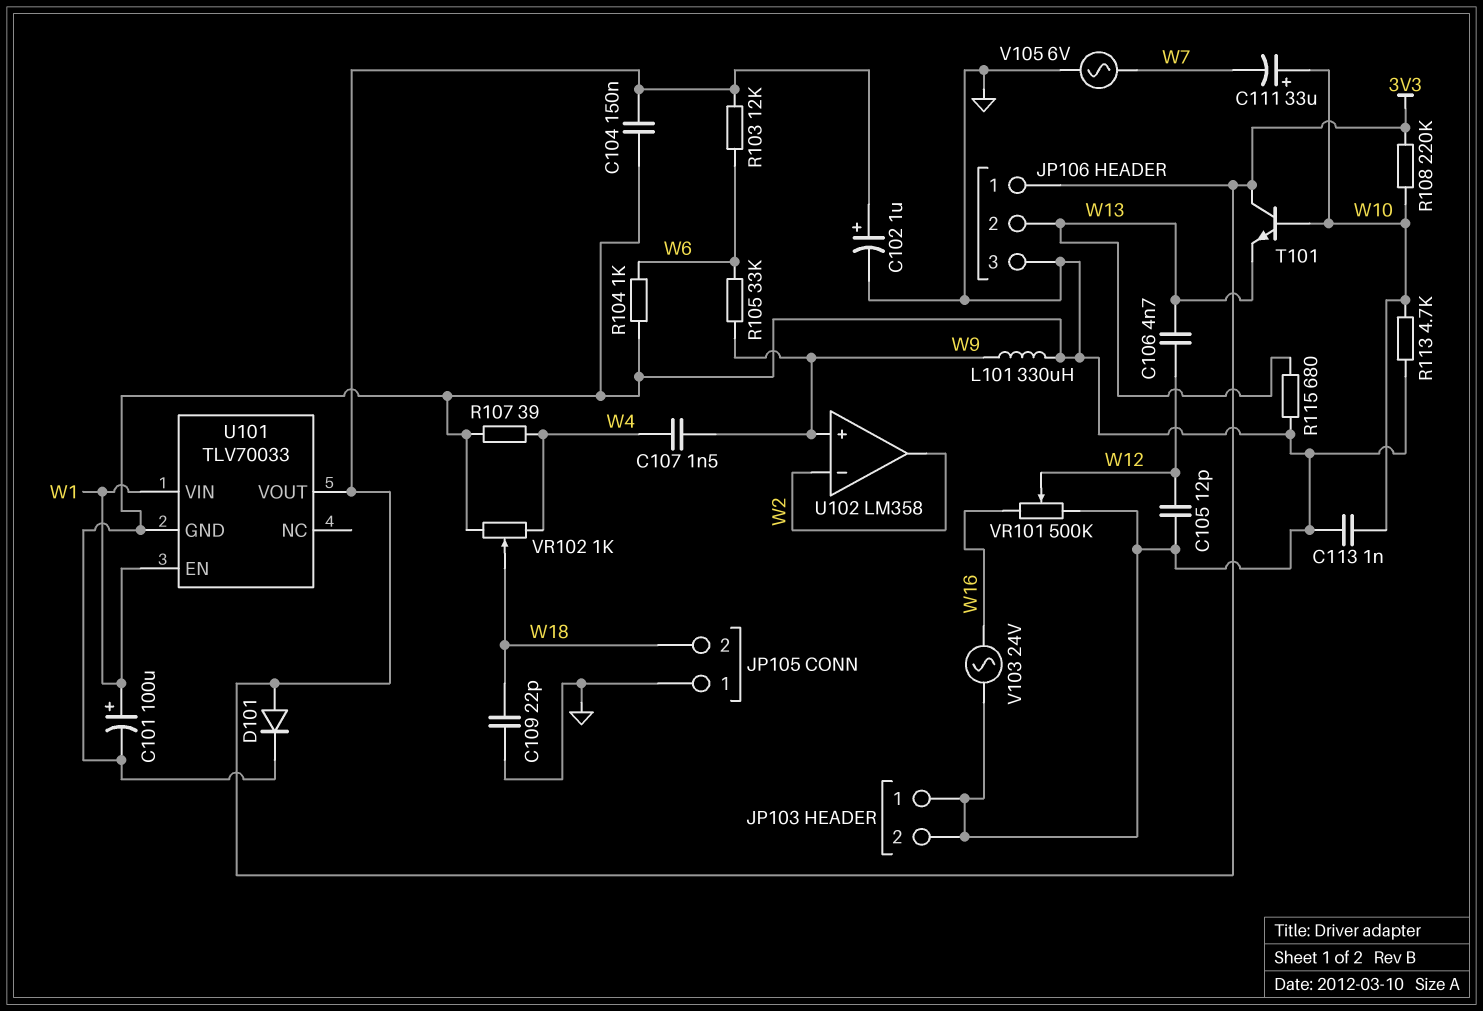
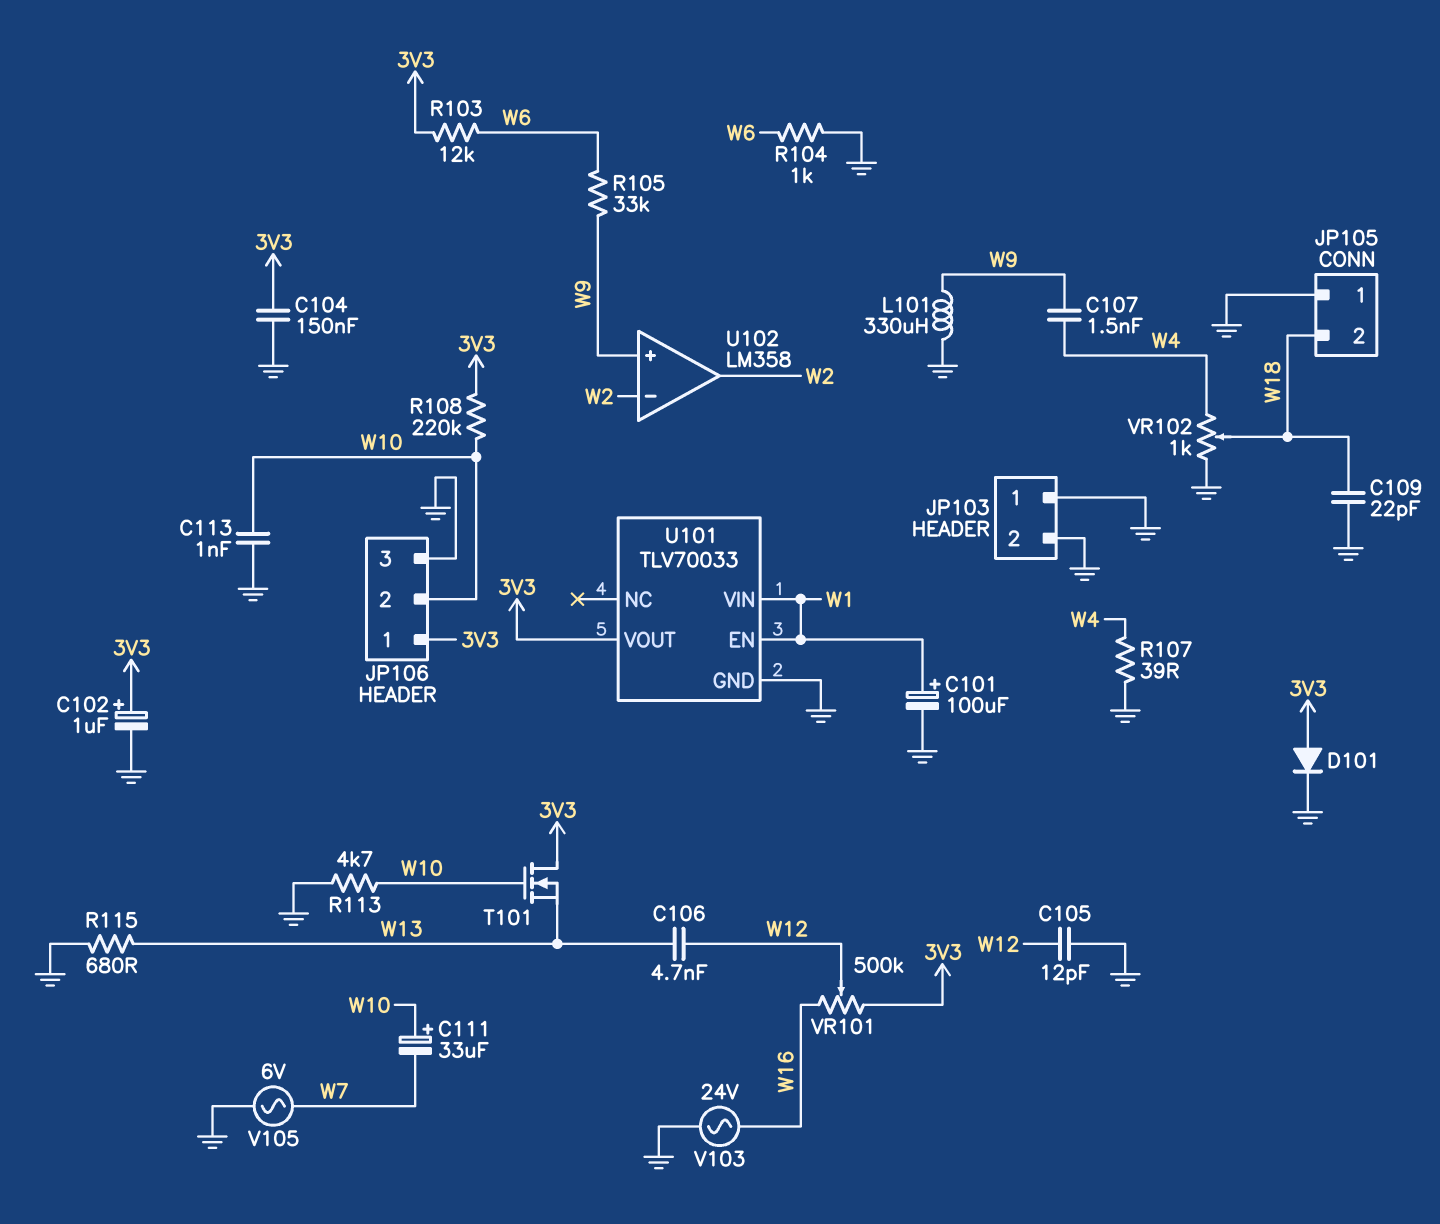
JP106 pin 2: W13 -> W10
T101: NPN (B W10, C 3V3, E W13) -> NMOS (G W10, D 3V3, S W13)
VR101: 500k (GND, W16, wiper W12) -> 500k (3V3, W16, wiper W12)

